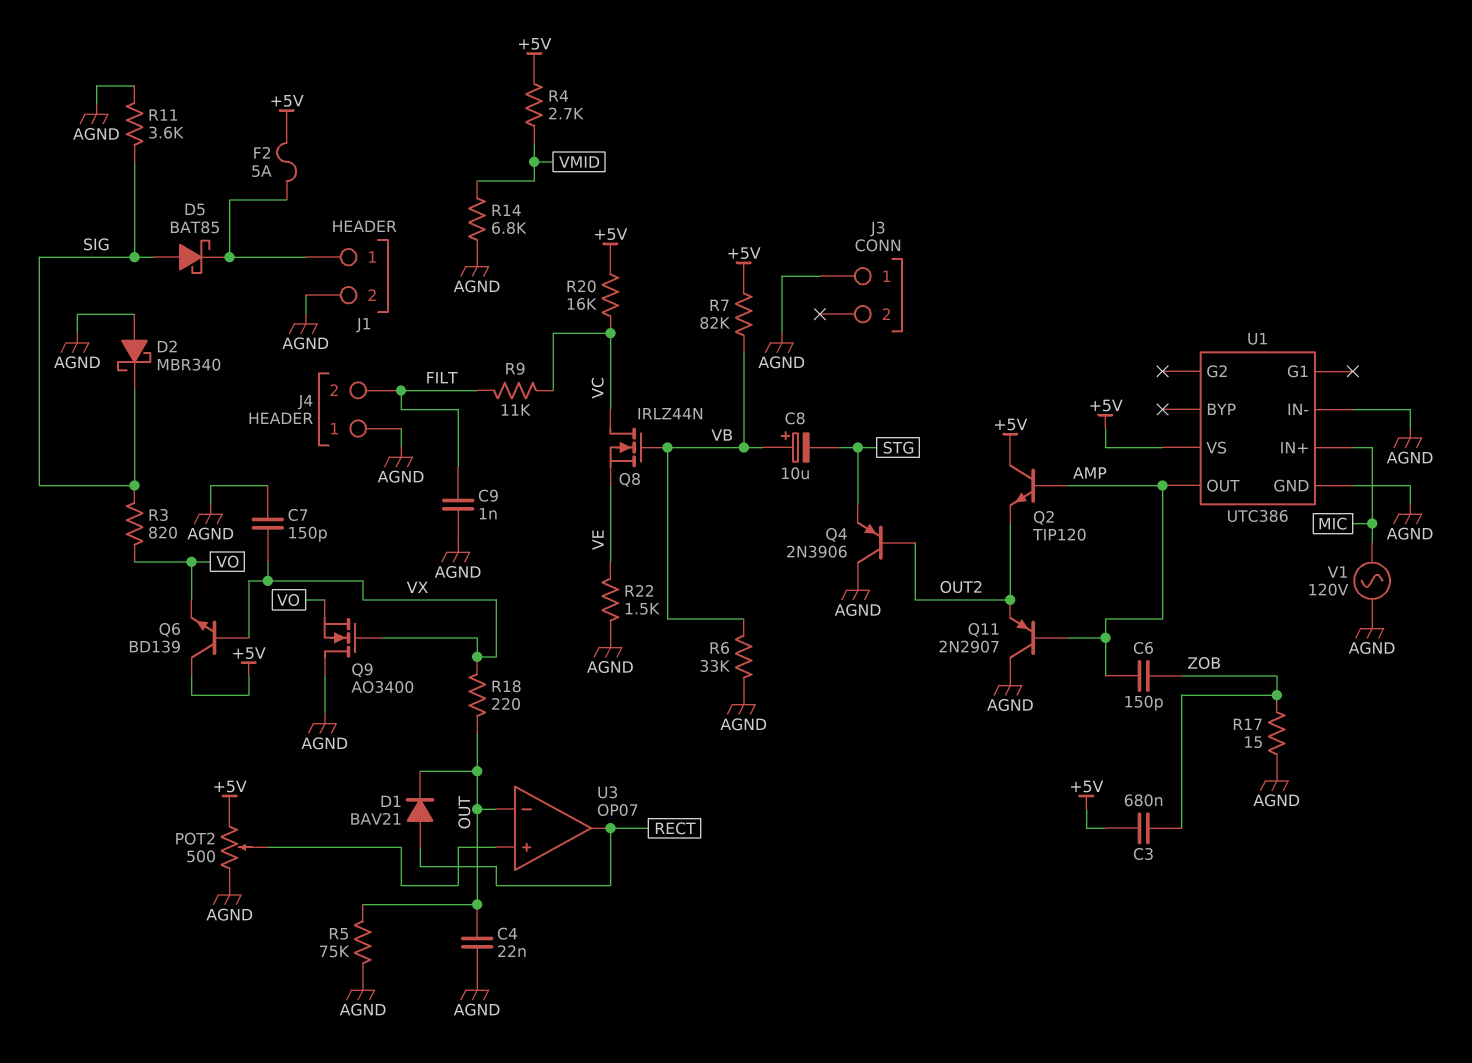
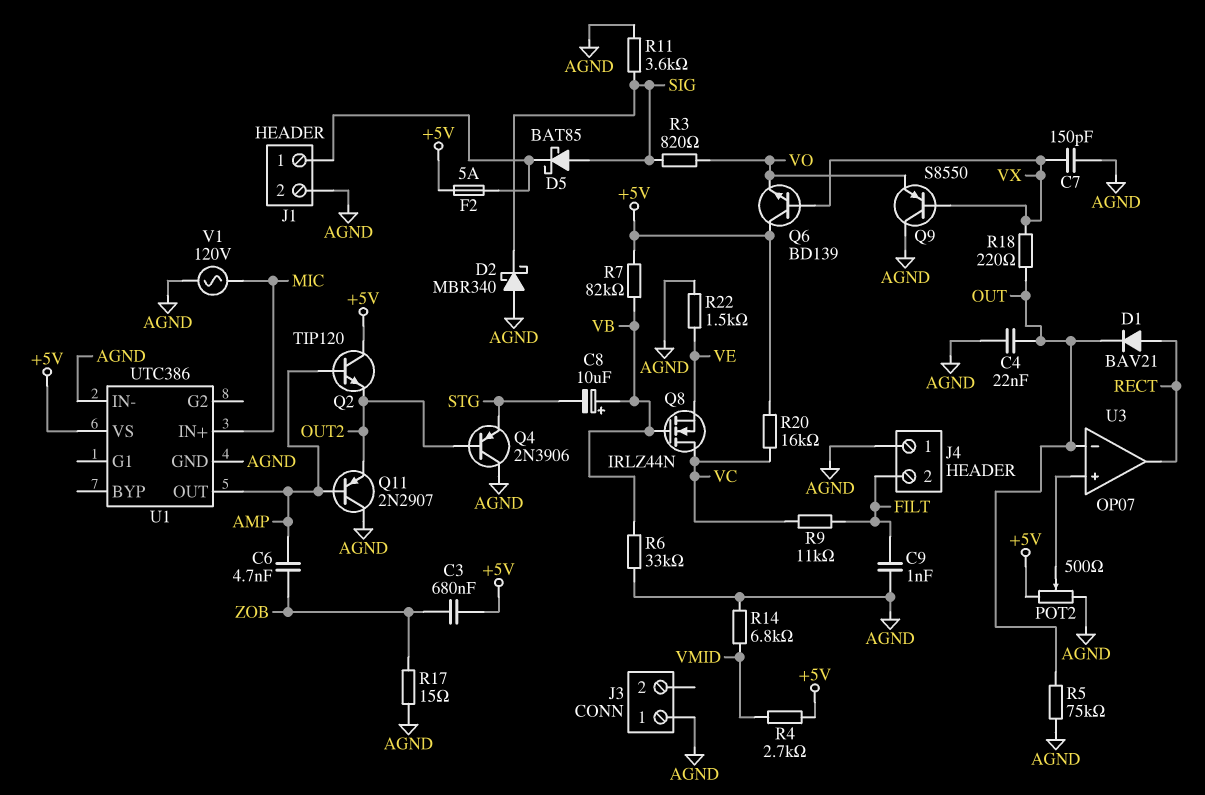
C6: 150pF (AMP, ZOB) -> 4.7nF (AMP, ZOB)
Q9: NMOS AO3400 (G VX, D AGND, S VO) -> PNP S8550 (B VX, C AGND, E VO)

